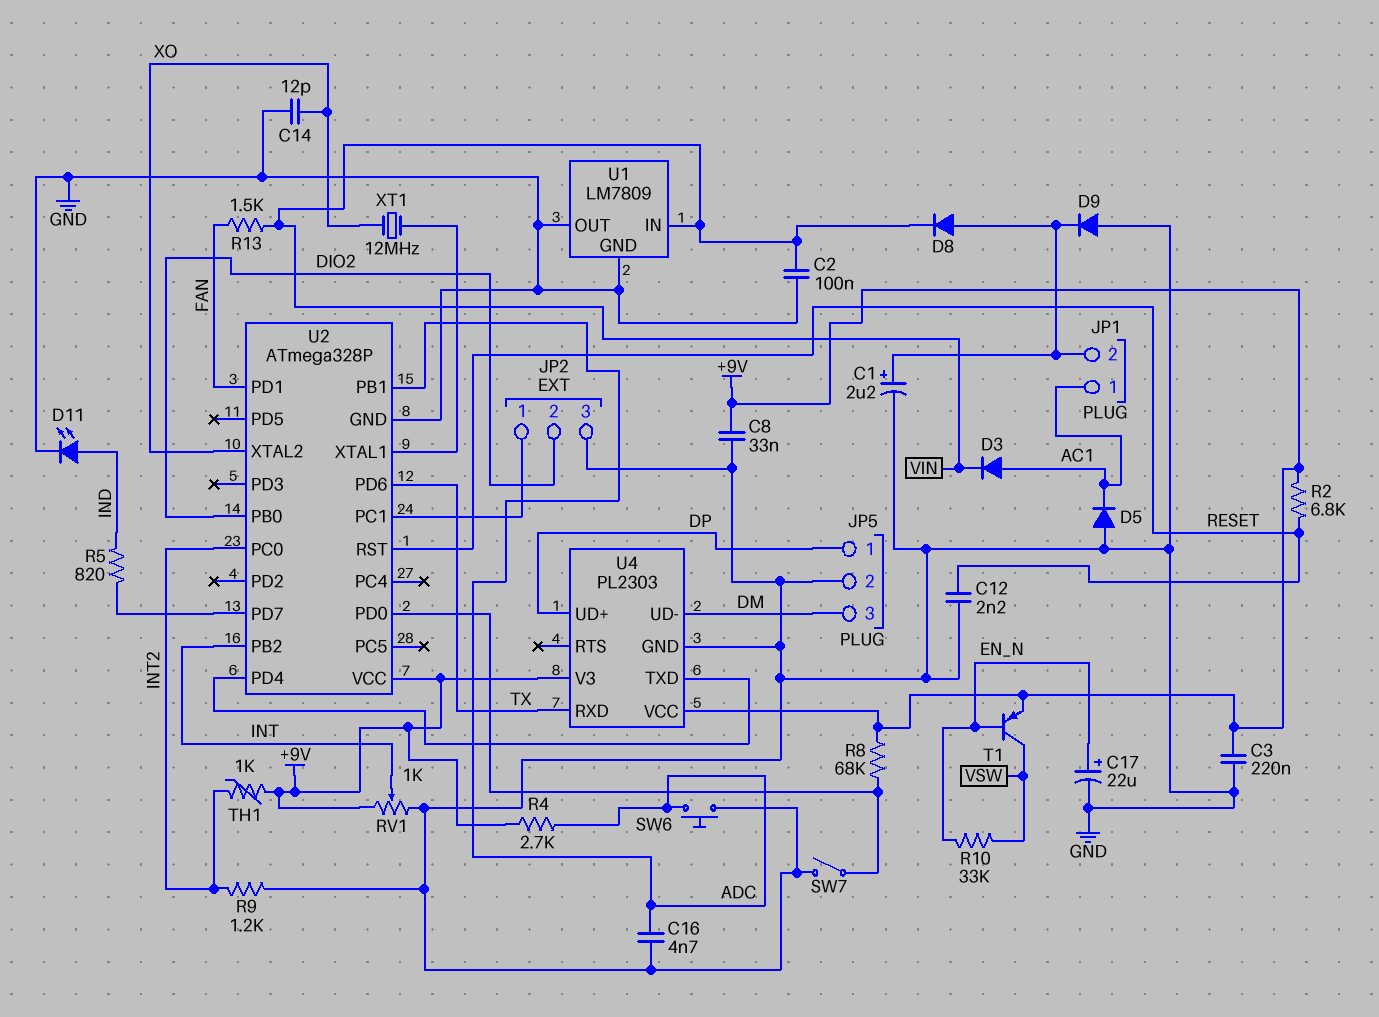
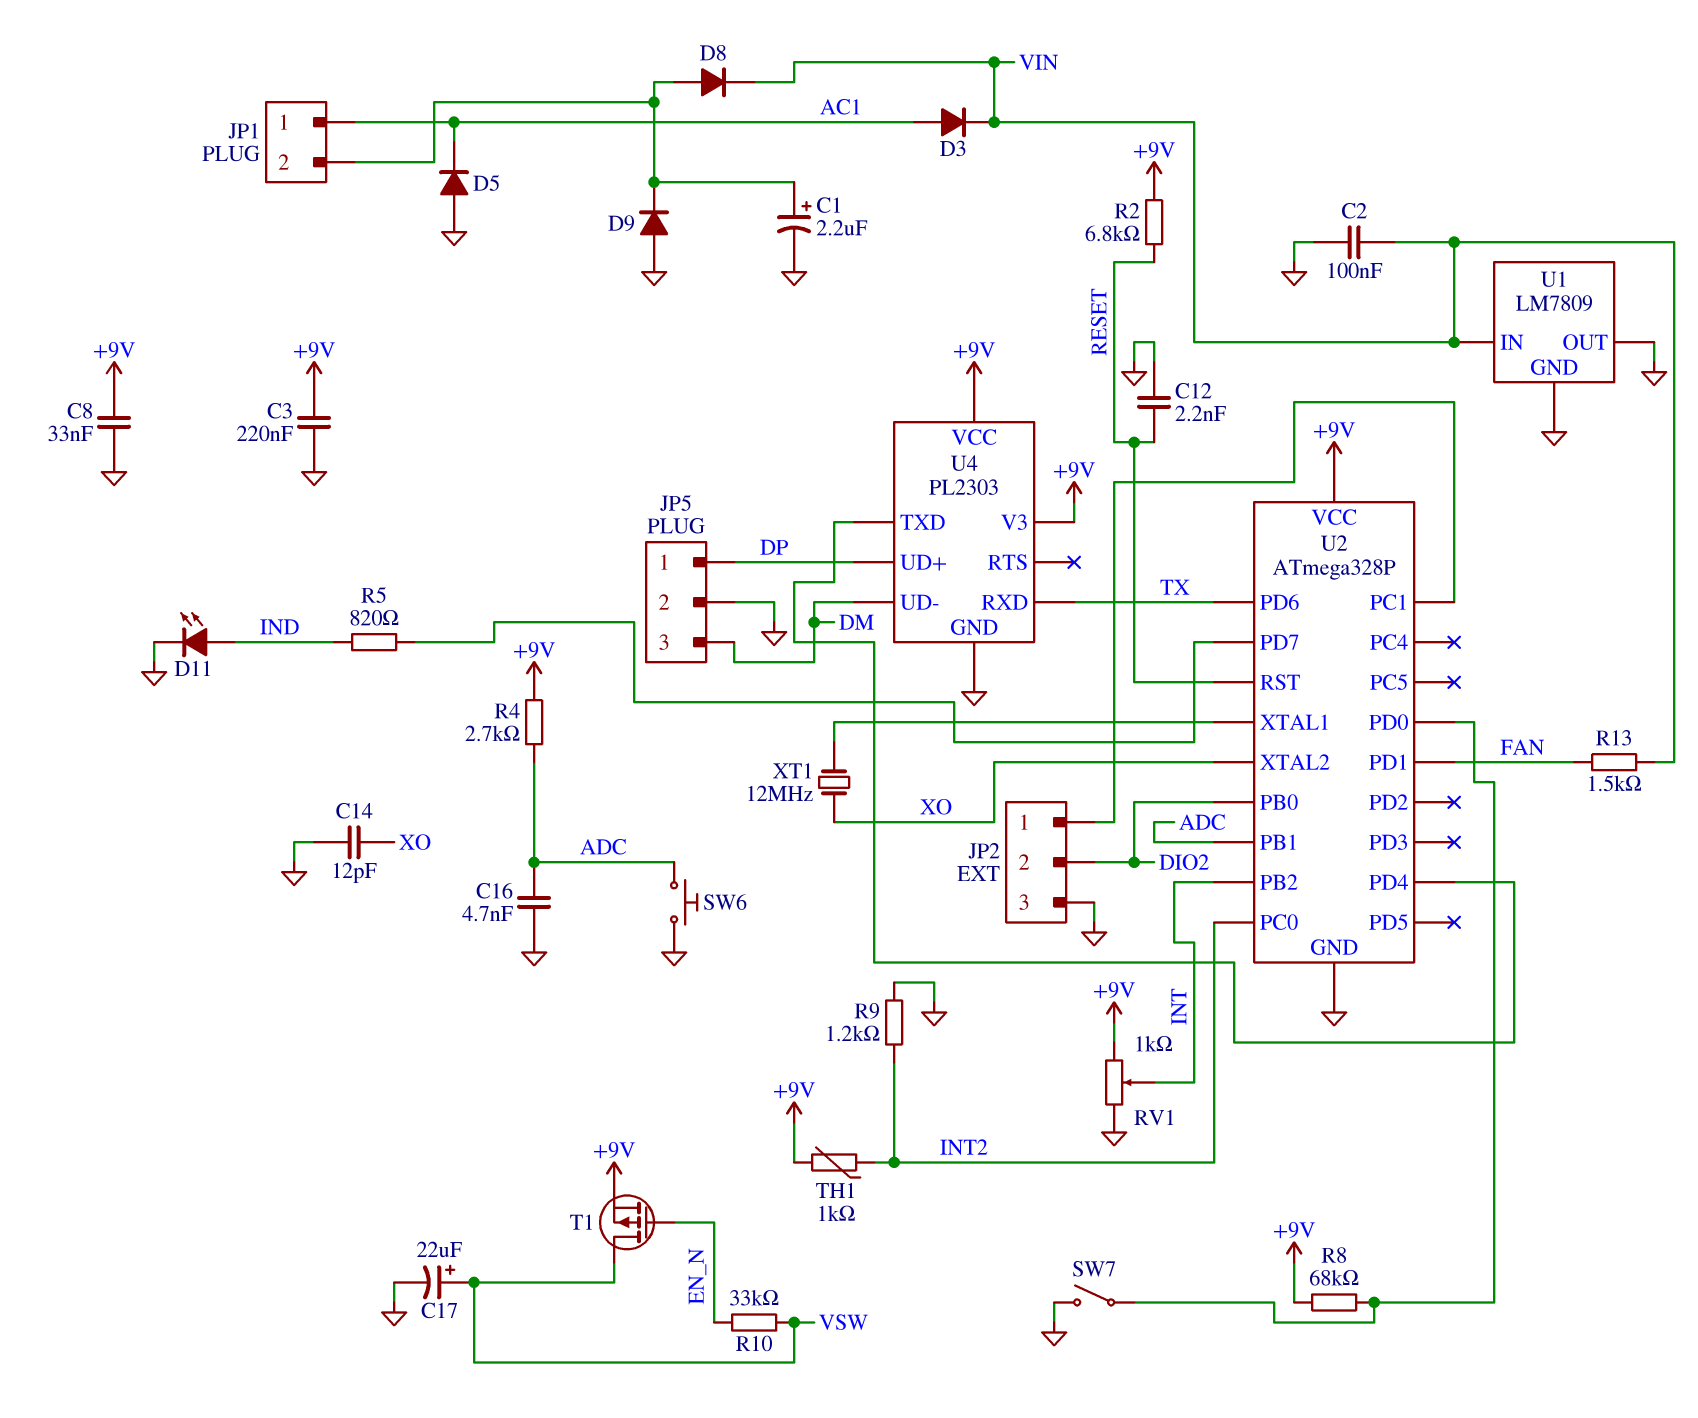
C17: 22uF (plus EN_N, minus GND) -> 22uF (plus VSW, minus GND)
T1: PNP (B EN_N, C VSW, E +9V) -> PMOS (G EN_N, D VSW, S +9V)

